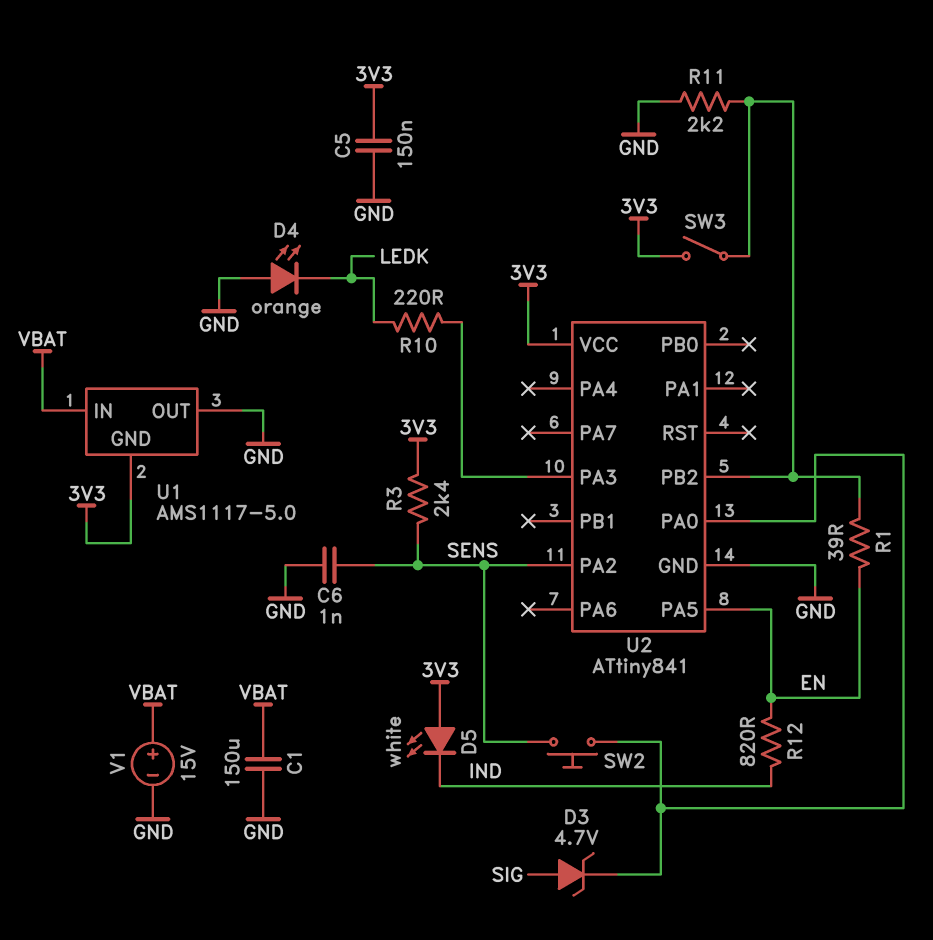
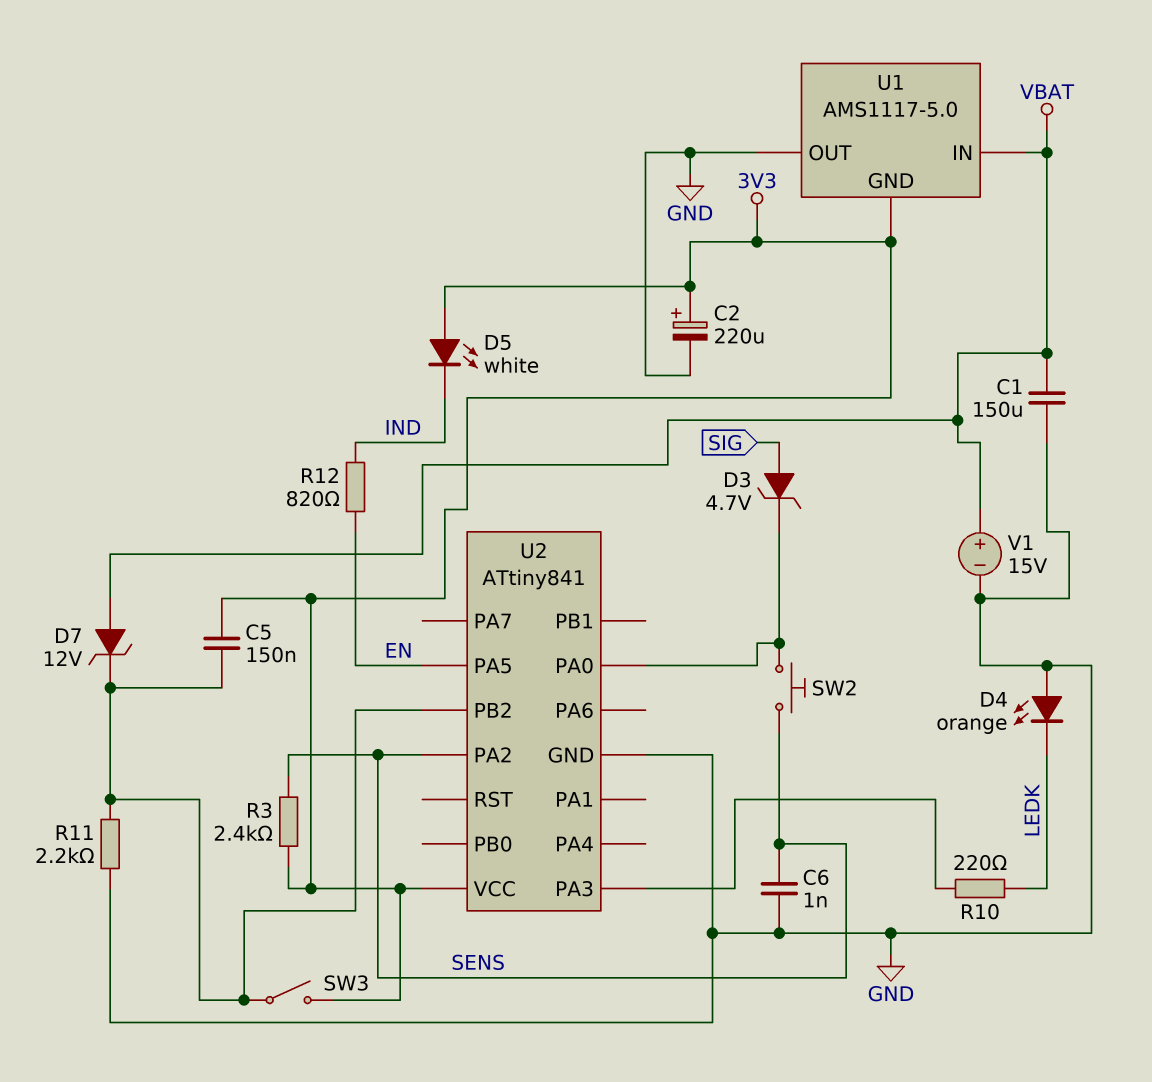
C2: none -> 220uF (plus 3V3, minus GND)
C5: 150nF (3V3, GND) -> 150nF (3V3, U2/PB2)
D7: none -> zener 12V (A VBAT, K U2/PB2)
R1: 39 (EN, U2/PB2) -> none

